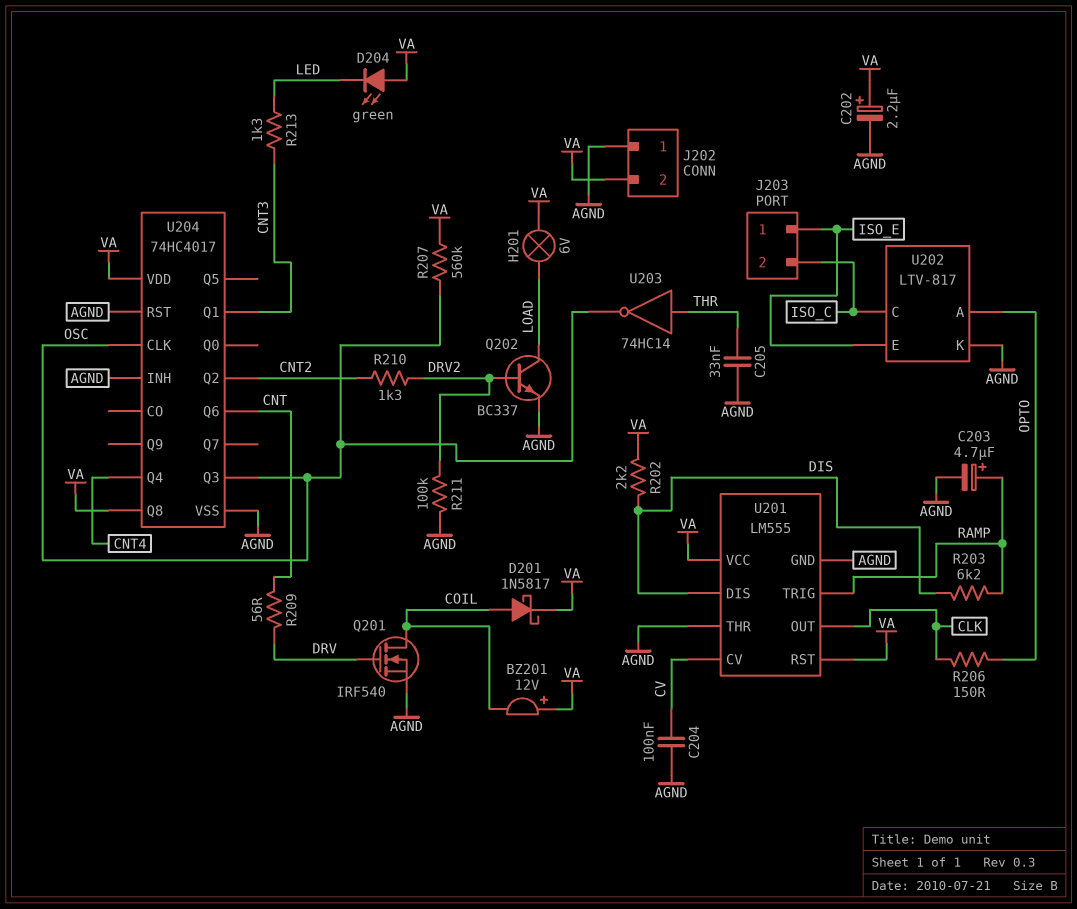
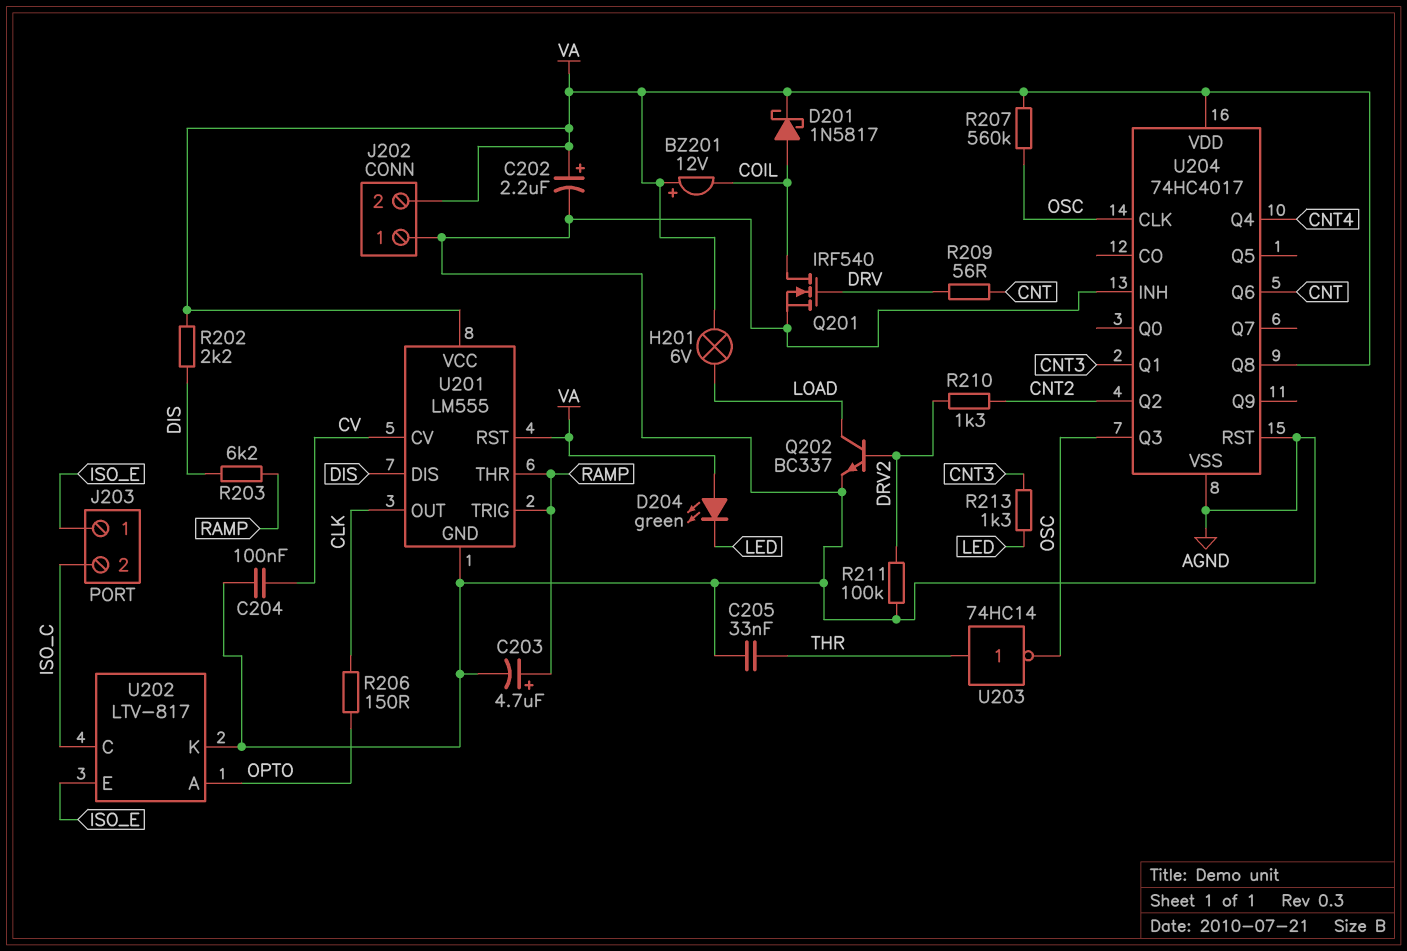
U201 pin THR: AGND -> RAMP

